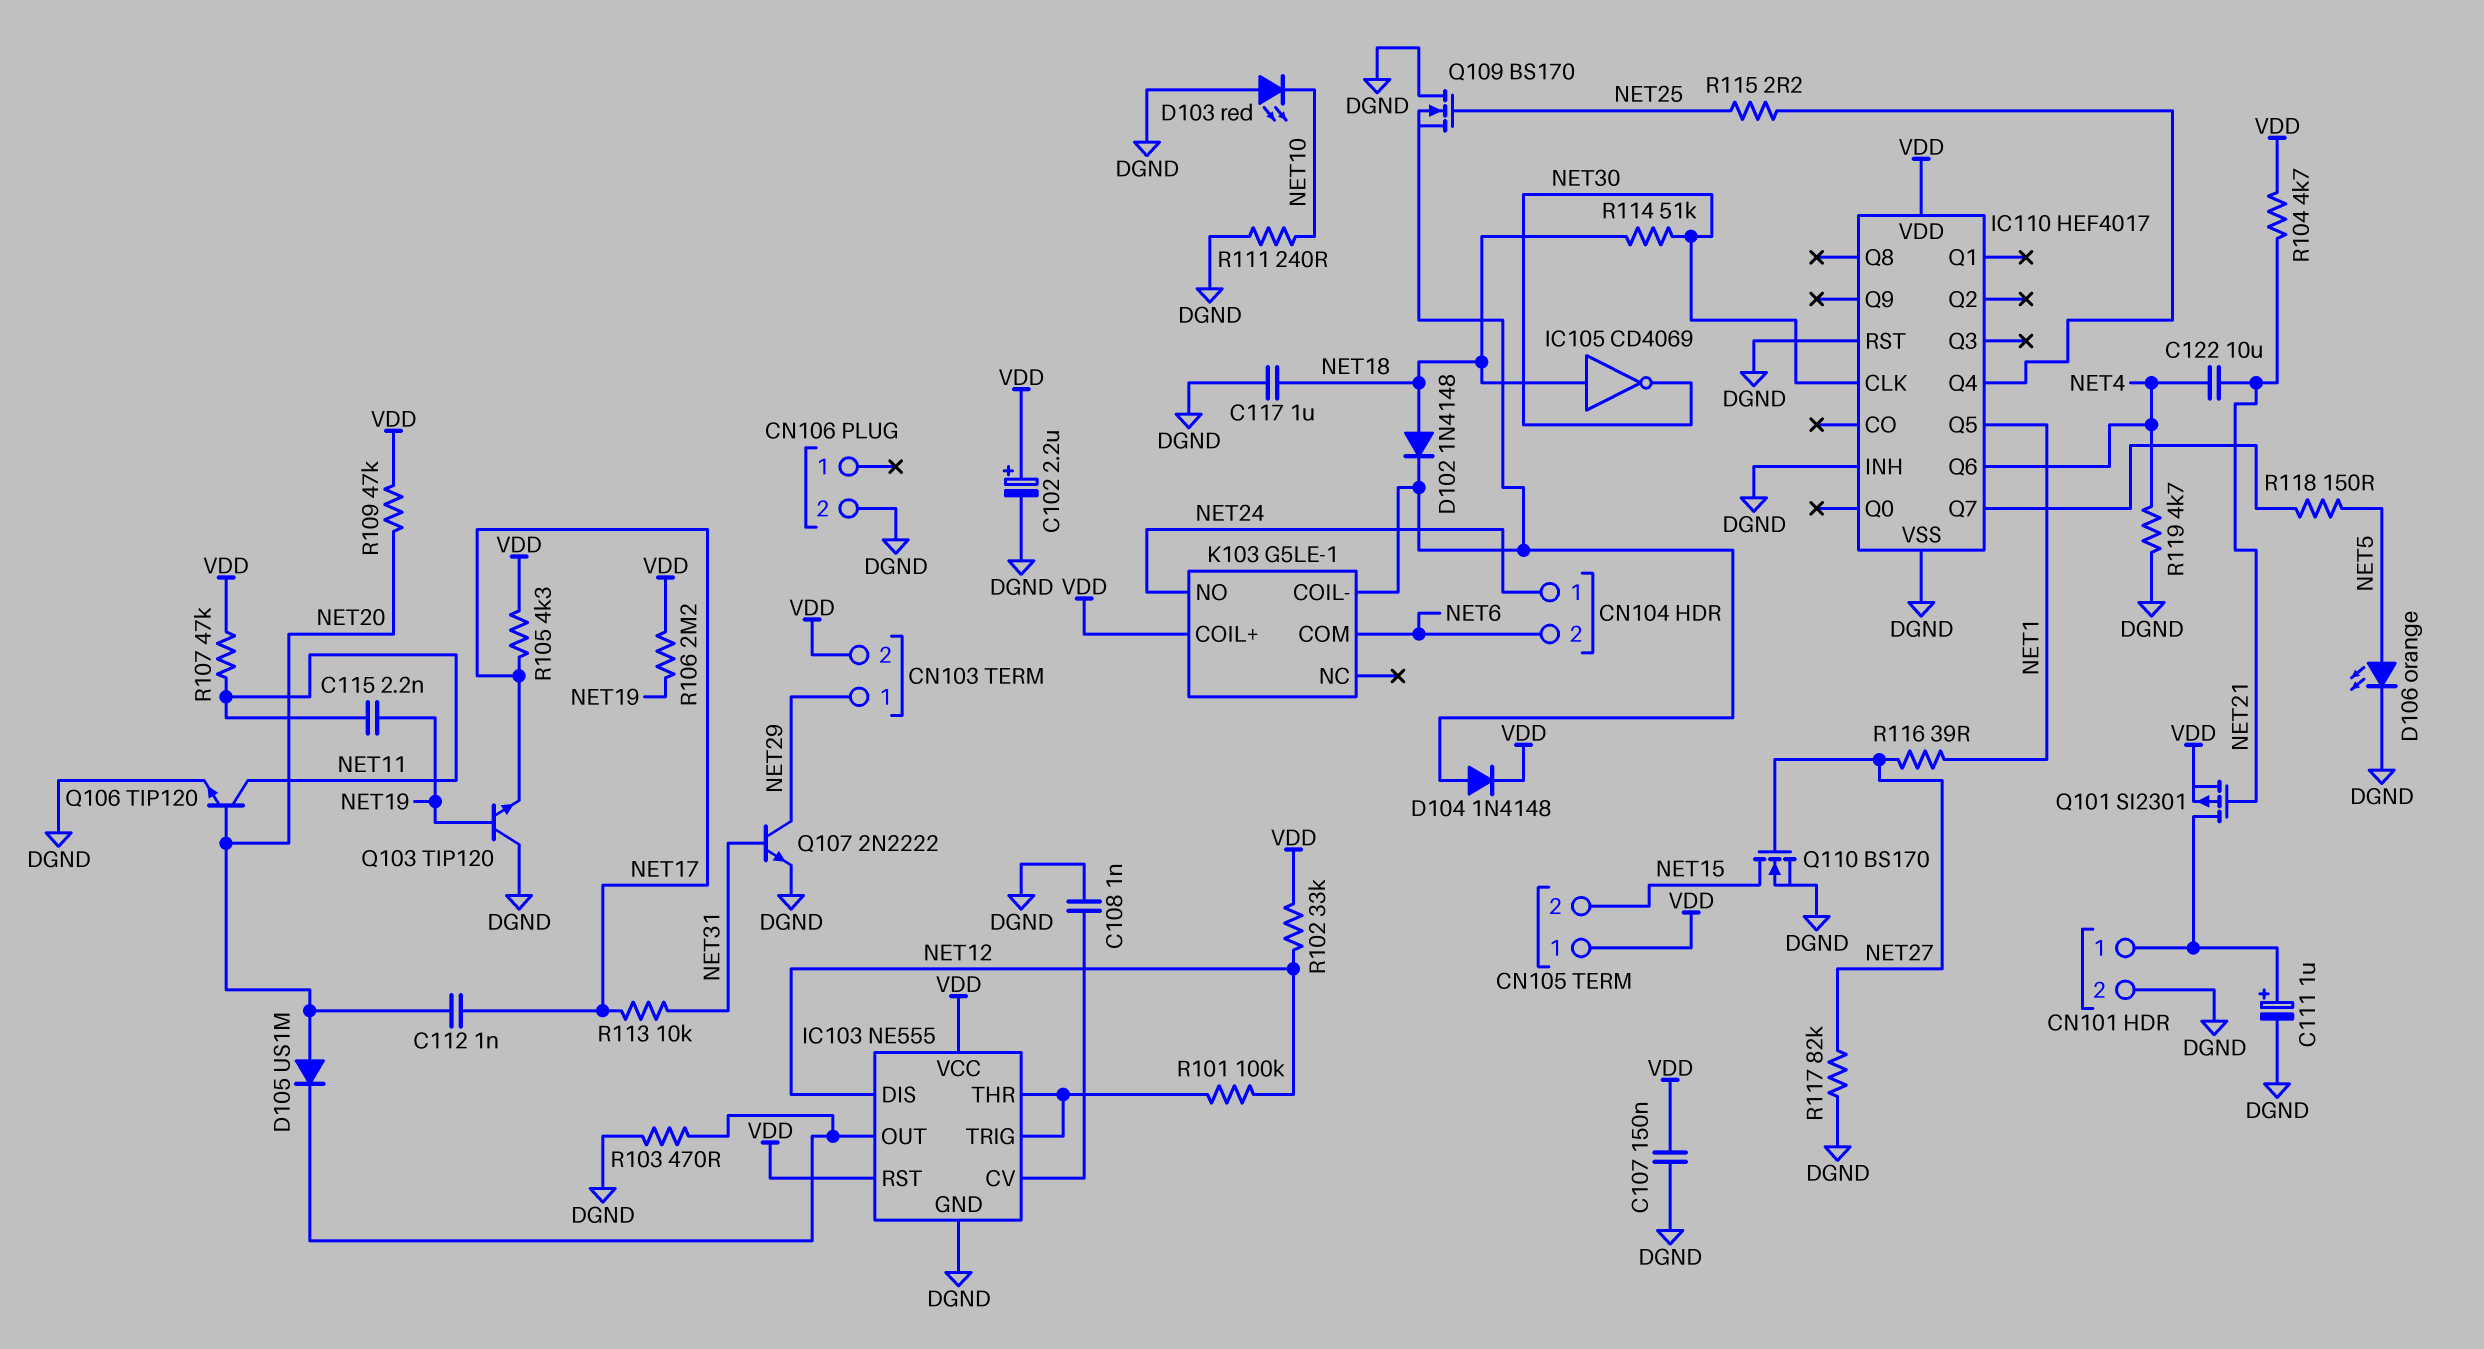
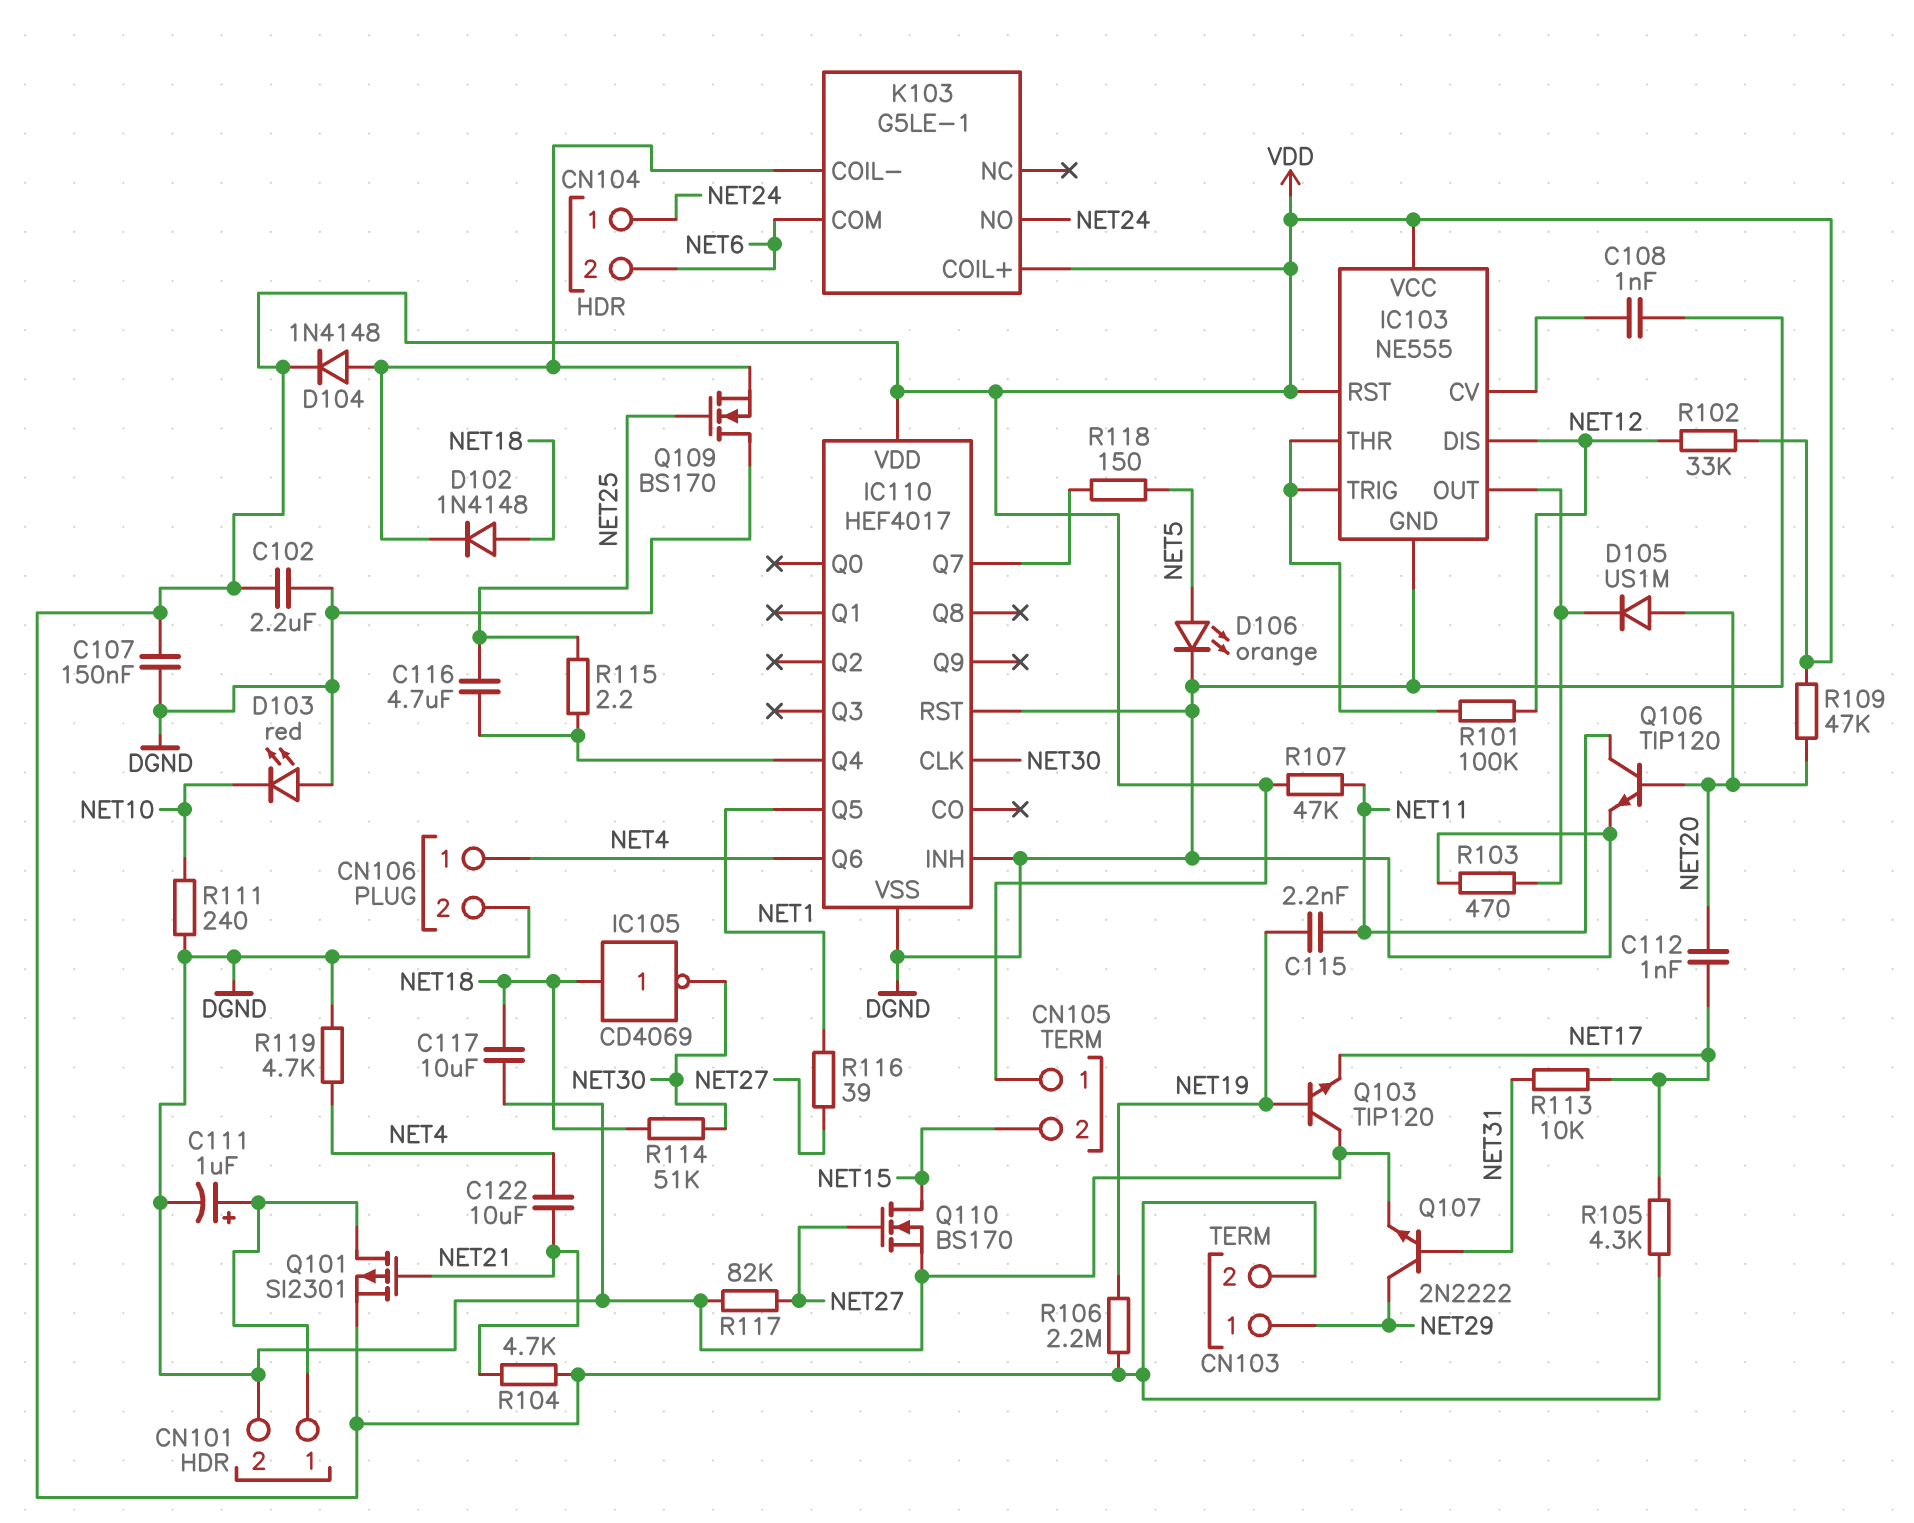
C102: 2.2uF (plus VDD, minus DGND) -> 2.2uF (DGND, VDD)
C116: none -> 4.7uF (IC110/Q4, NET25)
C117: 1uF (DGND, NET18) -> 10uF (DGND, NET18)
CN106 pin 1: none -> NET4

